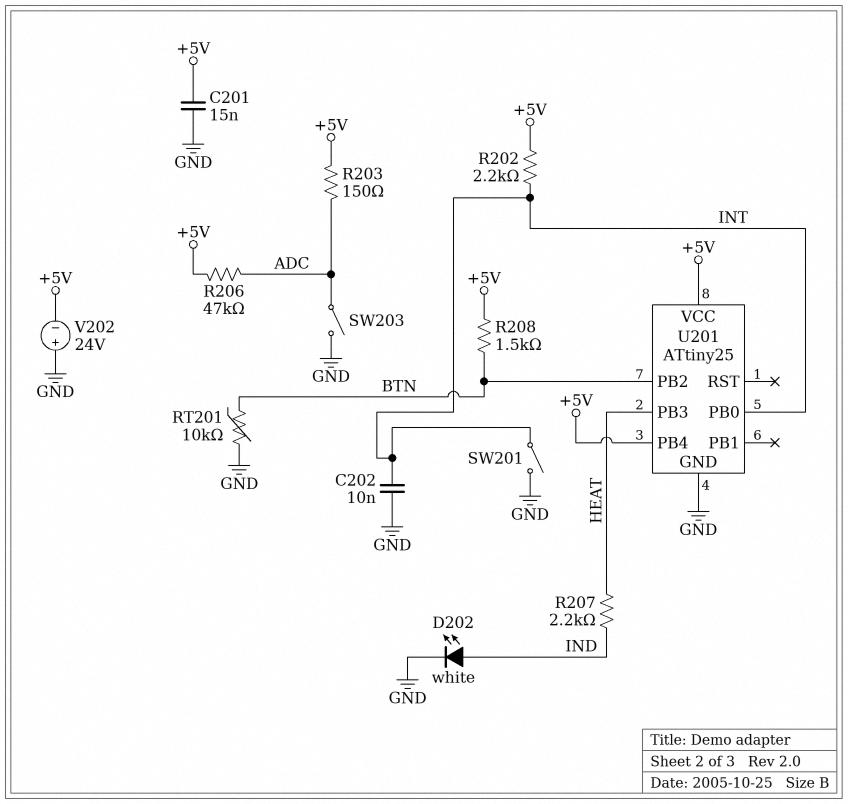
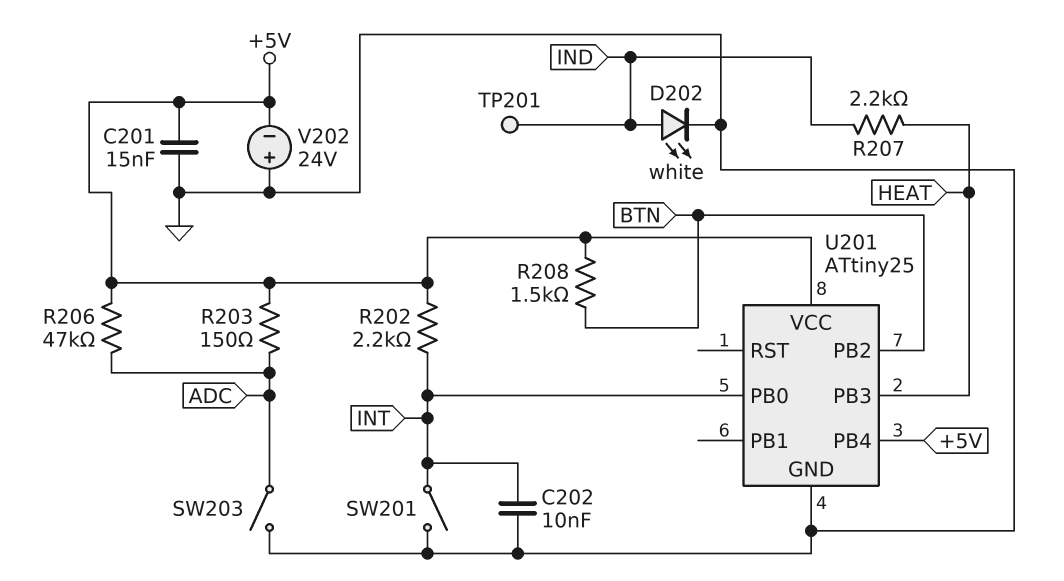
RT201: 10k (BTN, GND) -> none
TP201: none -> test point (IND)

